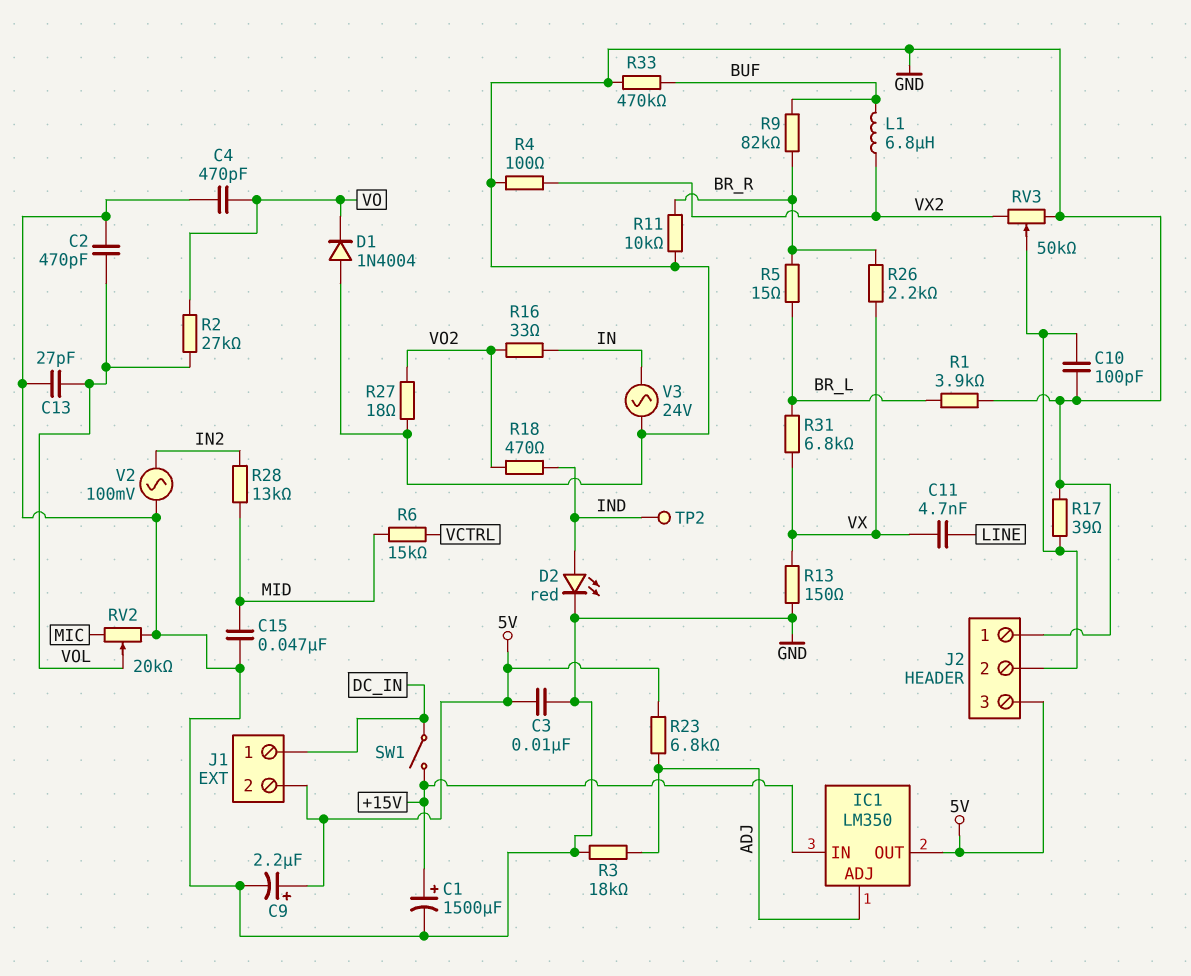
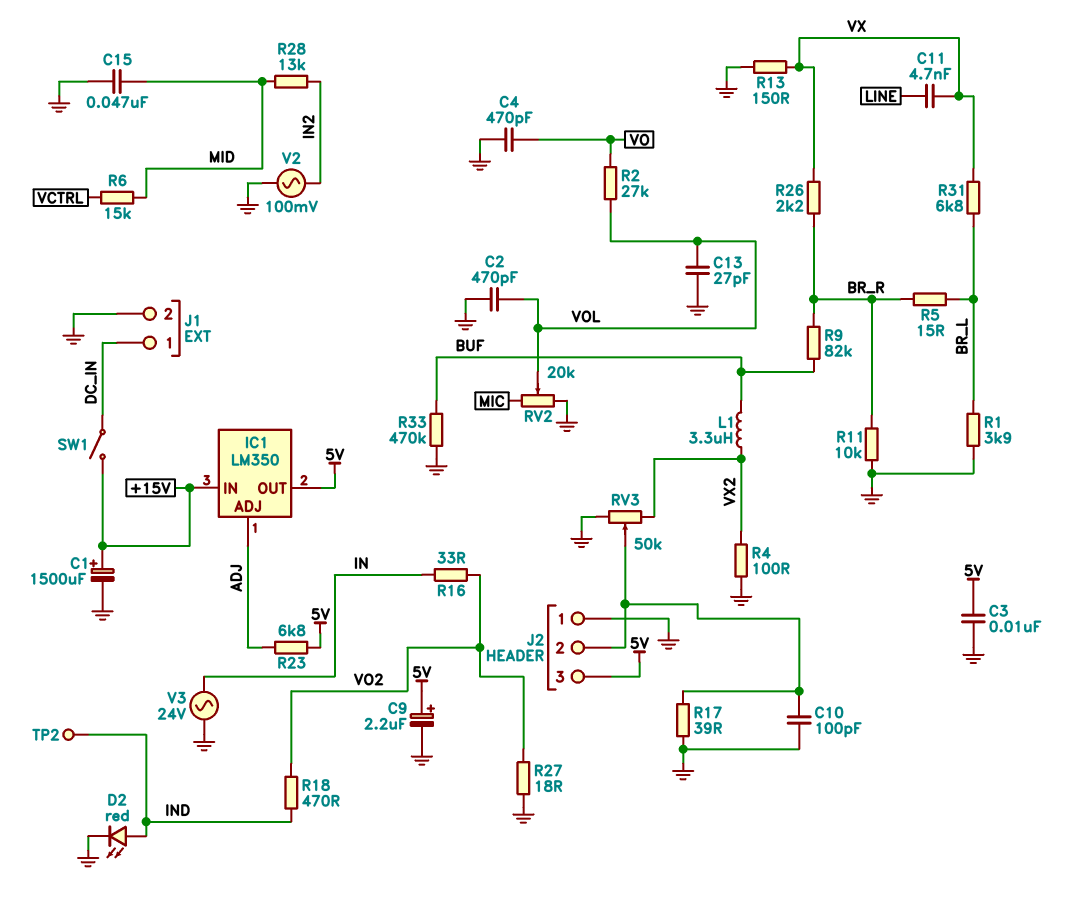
D1: diode 1N4004 (A GND, K VO) -> none
J1 pin 2: 5V -> GND
L1: 6.8uH (BUF, VX2) -> 3.3uH (BUF, VX2)
R3: 18k (ADJ, GND) -> none

